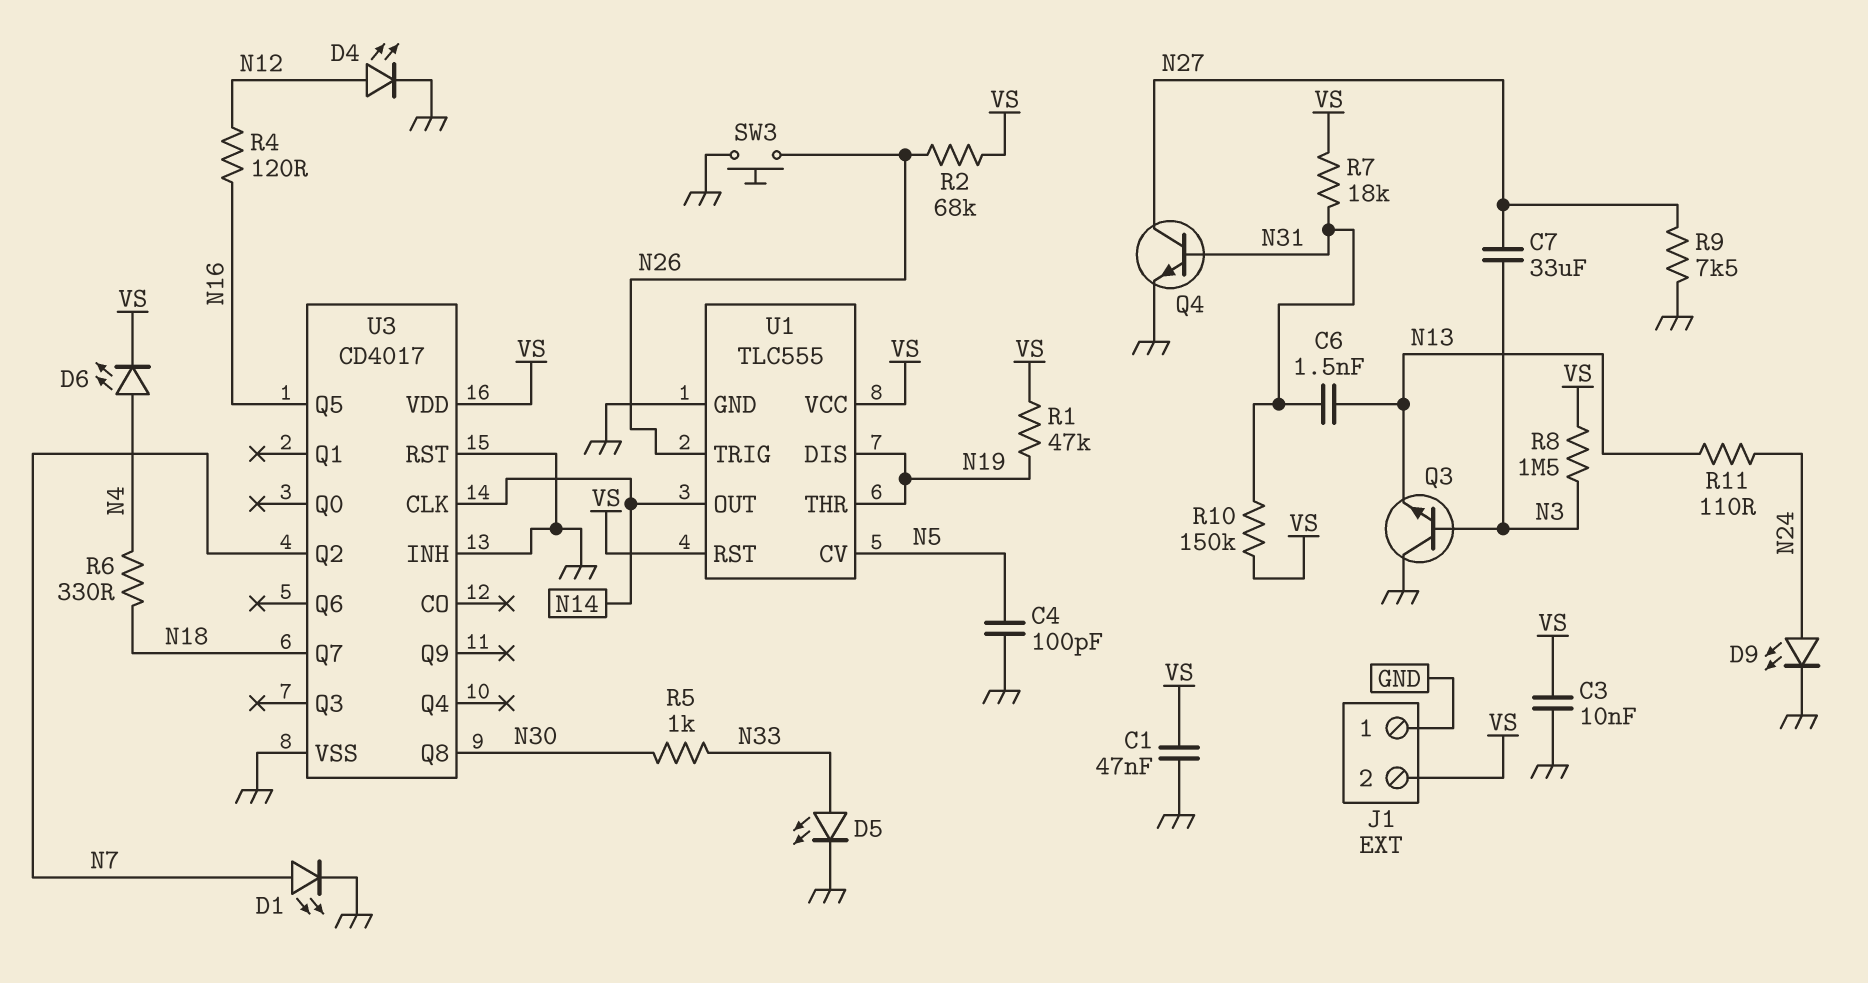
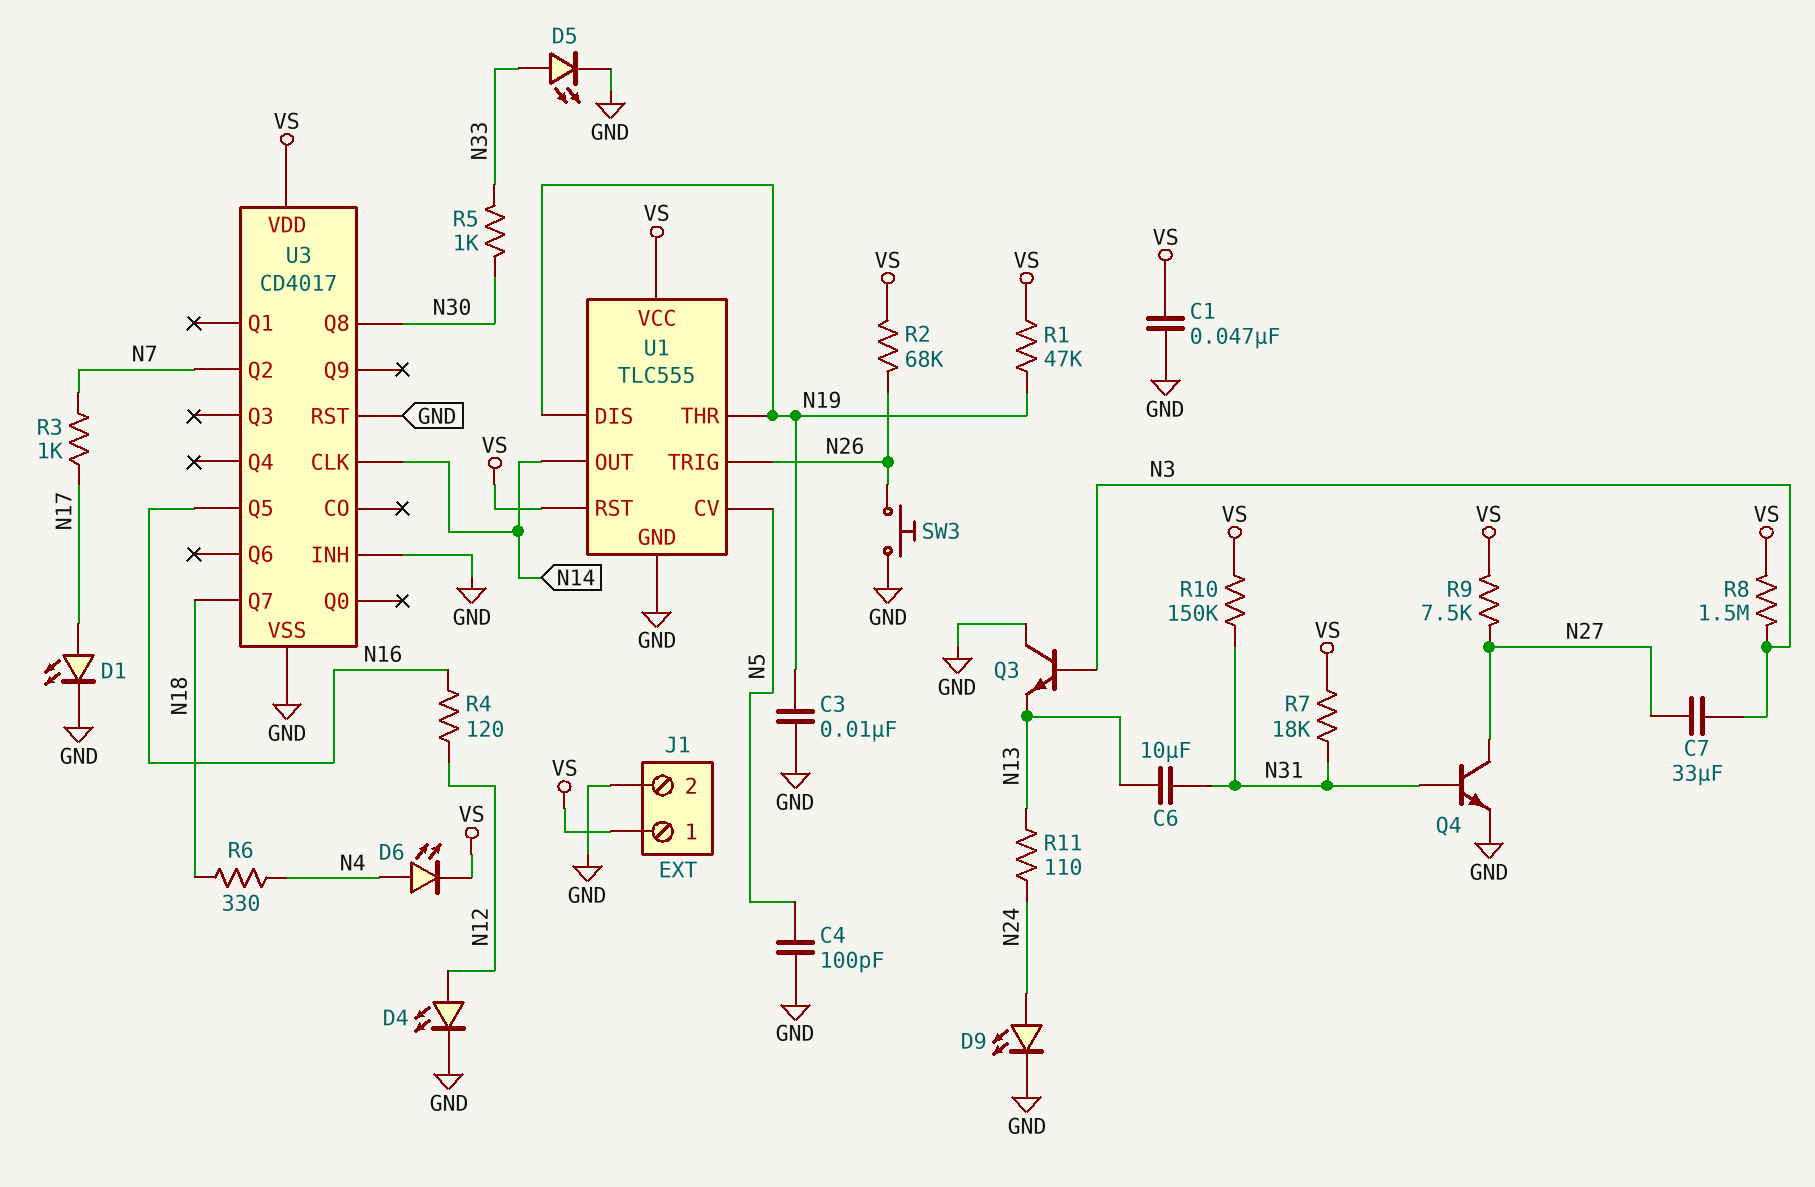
C3: 10nF (GND, VS) -> 10nF (GND, N19)
C6: 1.5nF (N13, N31) -> 10uF (N13, N31)
D1: LED (A N7, K GND) -> LED (A N17, K GND)
J1 pin 1: GND -> VS
J1 pin 2: VS -> GND
R3: none -> 1k (N7, N17)
R9: 7.5k (GND, N27) -> 7.5k (N27, VS)

